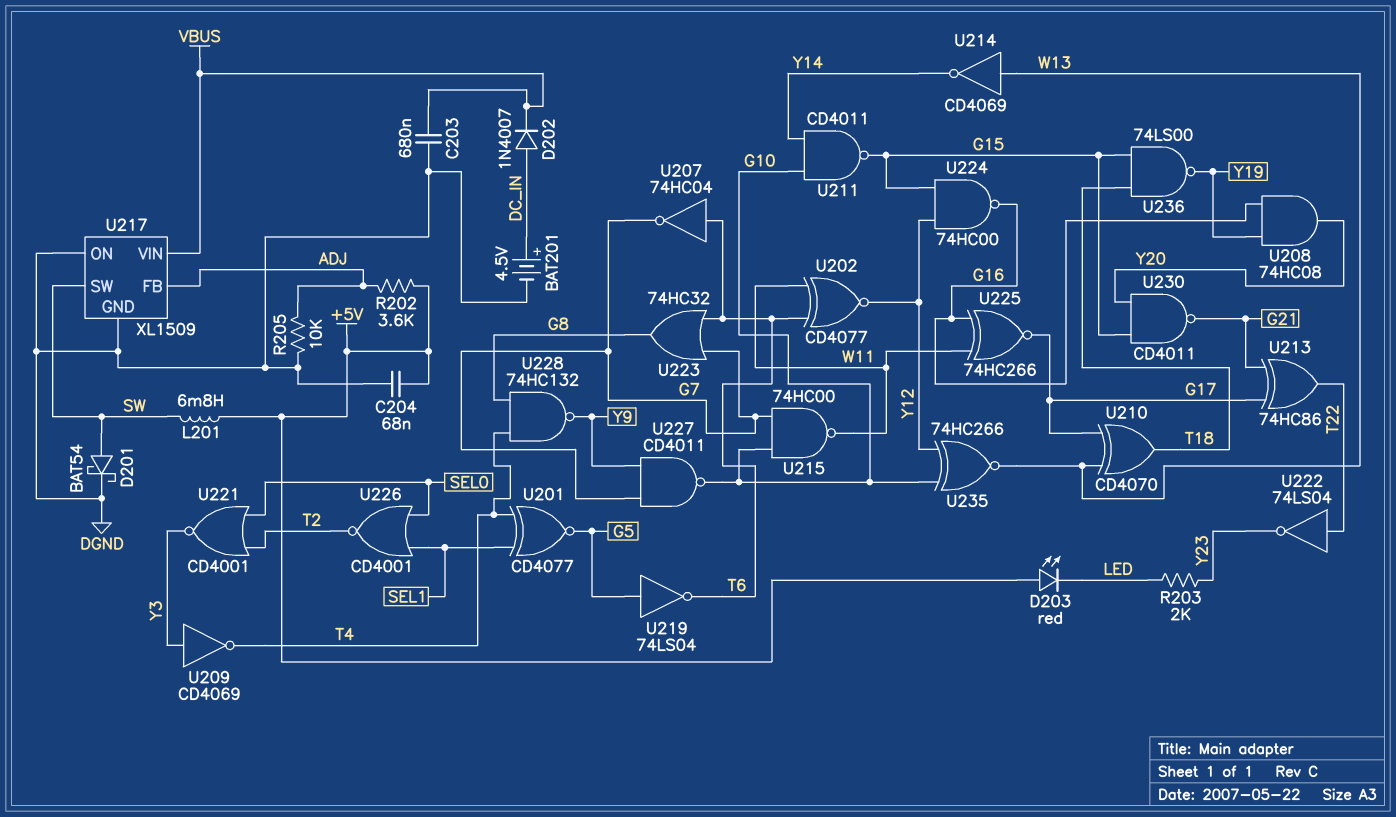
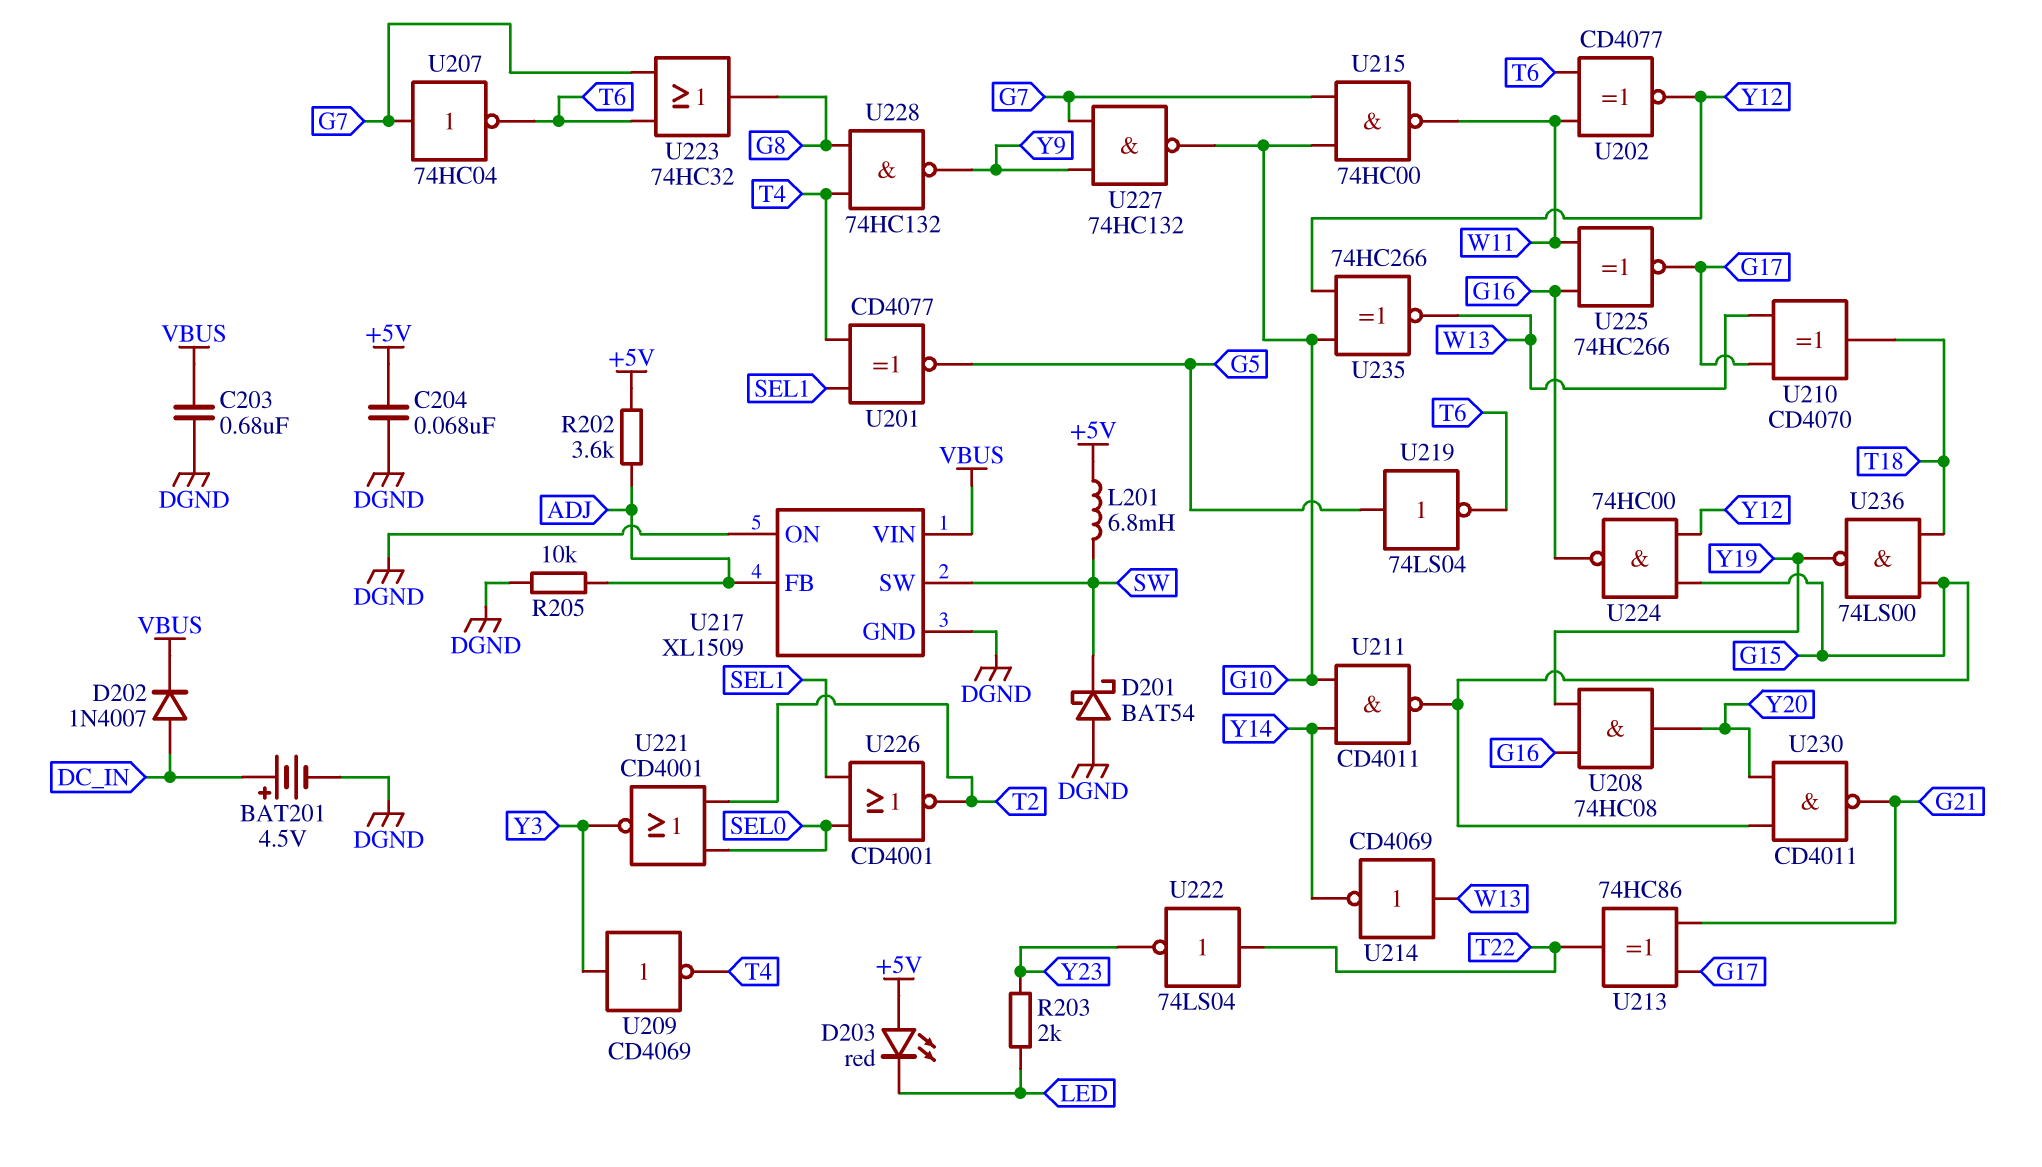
D201: schottky BAT54 (A SW, K DGND) -> schottky BAT54 (A DGND, K SW)
U207: NOT 74HC04 (in T6, out G7) -> NOT 74HC04 (in G7, out T6)
U227: NAND CD4011 (in G7, in Y9, out G10) -> NAND 74HC132 (in G7, in Y9, out G10)

